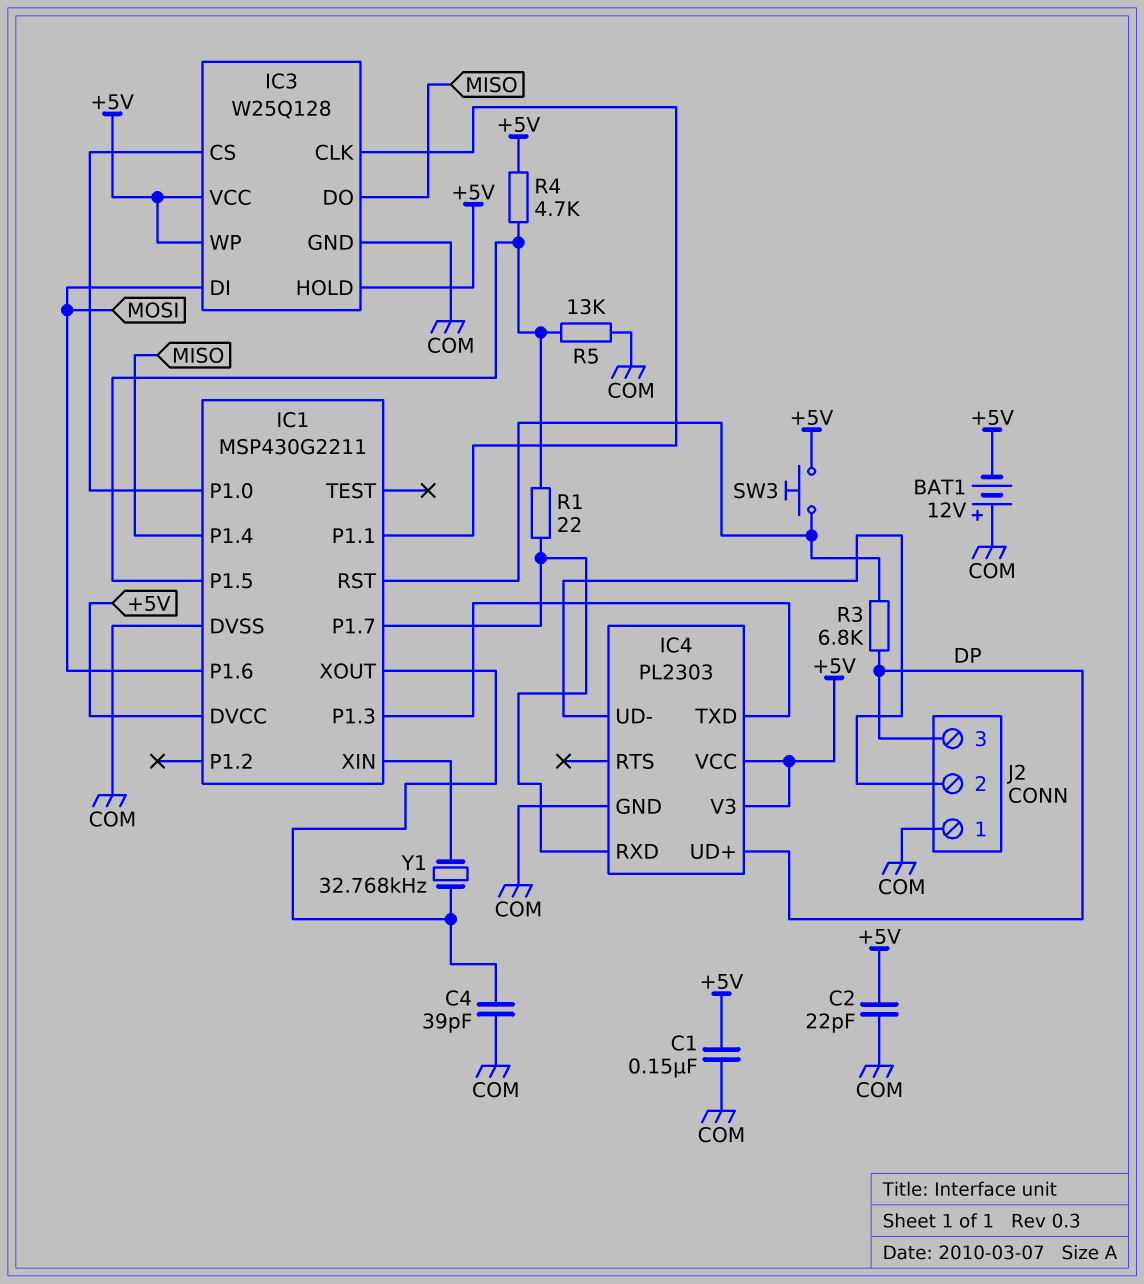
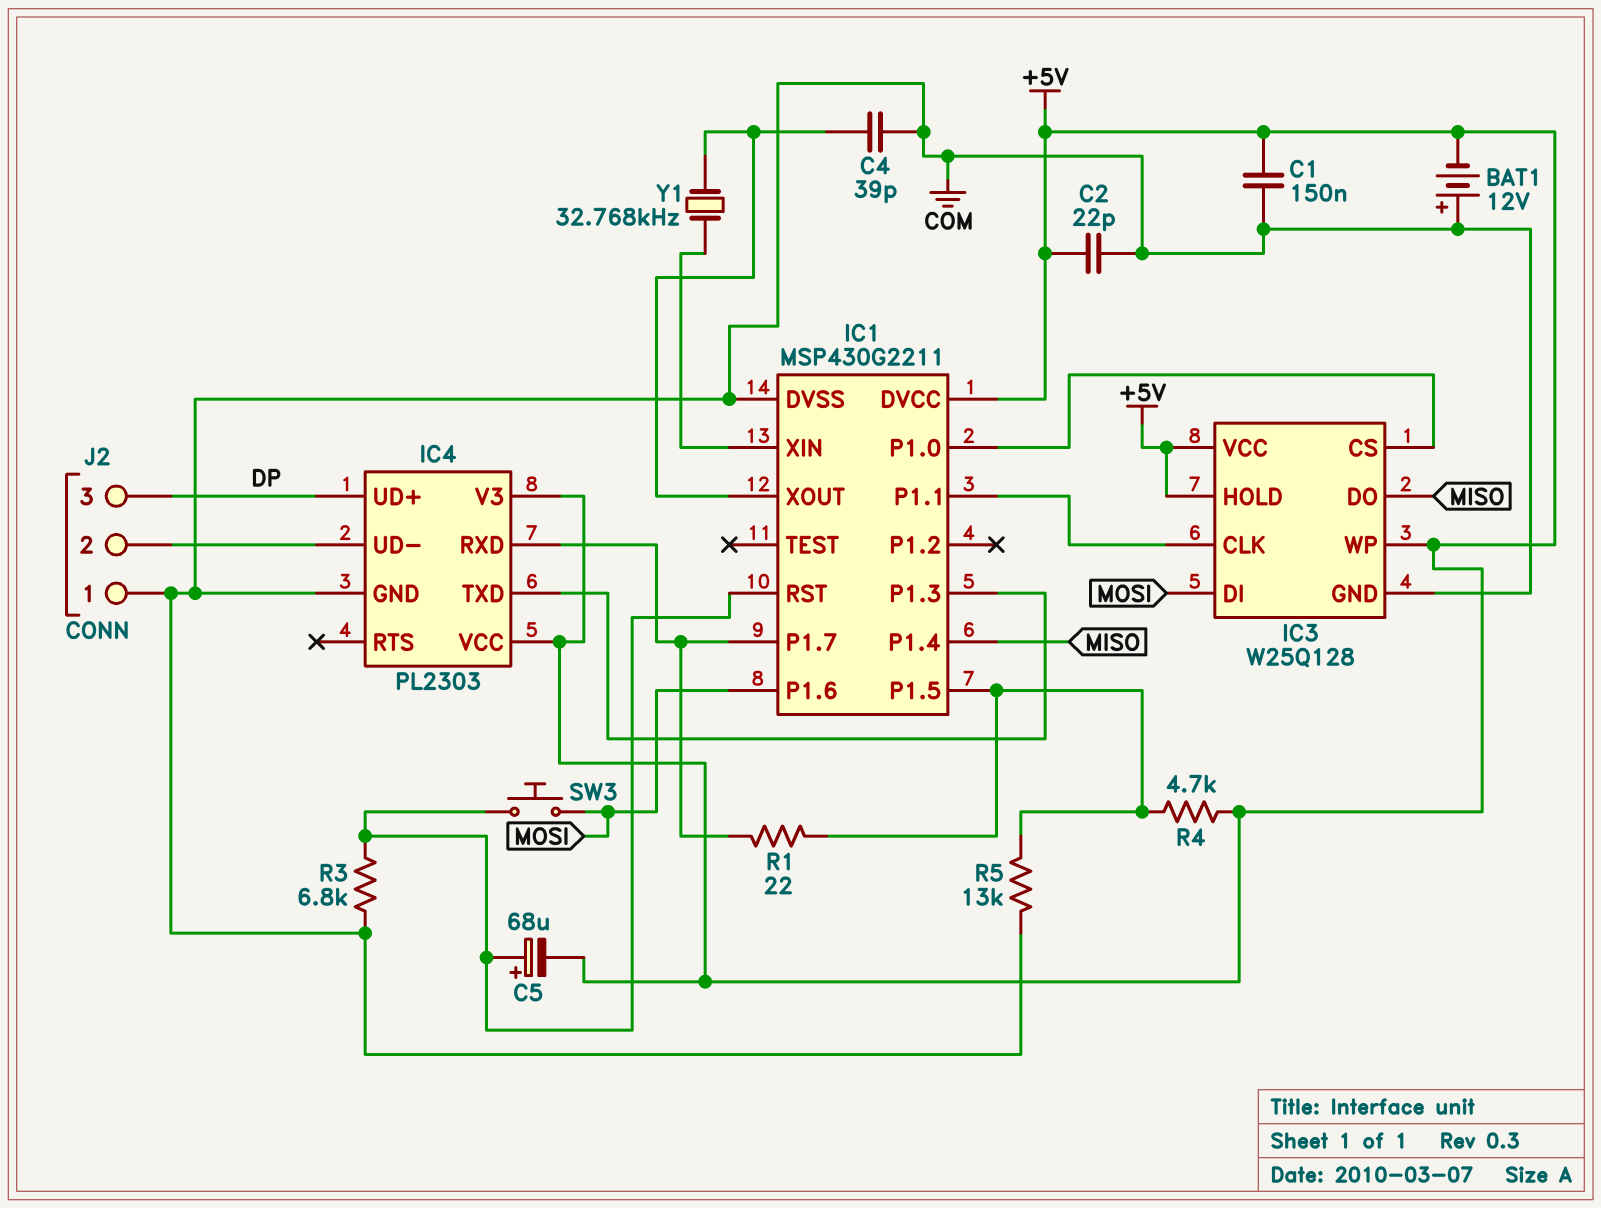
C5: none -> 68uF (plus IC1/RST, minus +5V)
R3: 6.8k (DP, IC1/RST) -> 6.8k (COM, IC1/RST)
SW3: button (+5V, IC1/RST) -> button (IC1/RST, MOSI)

